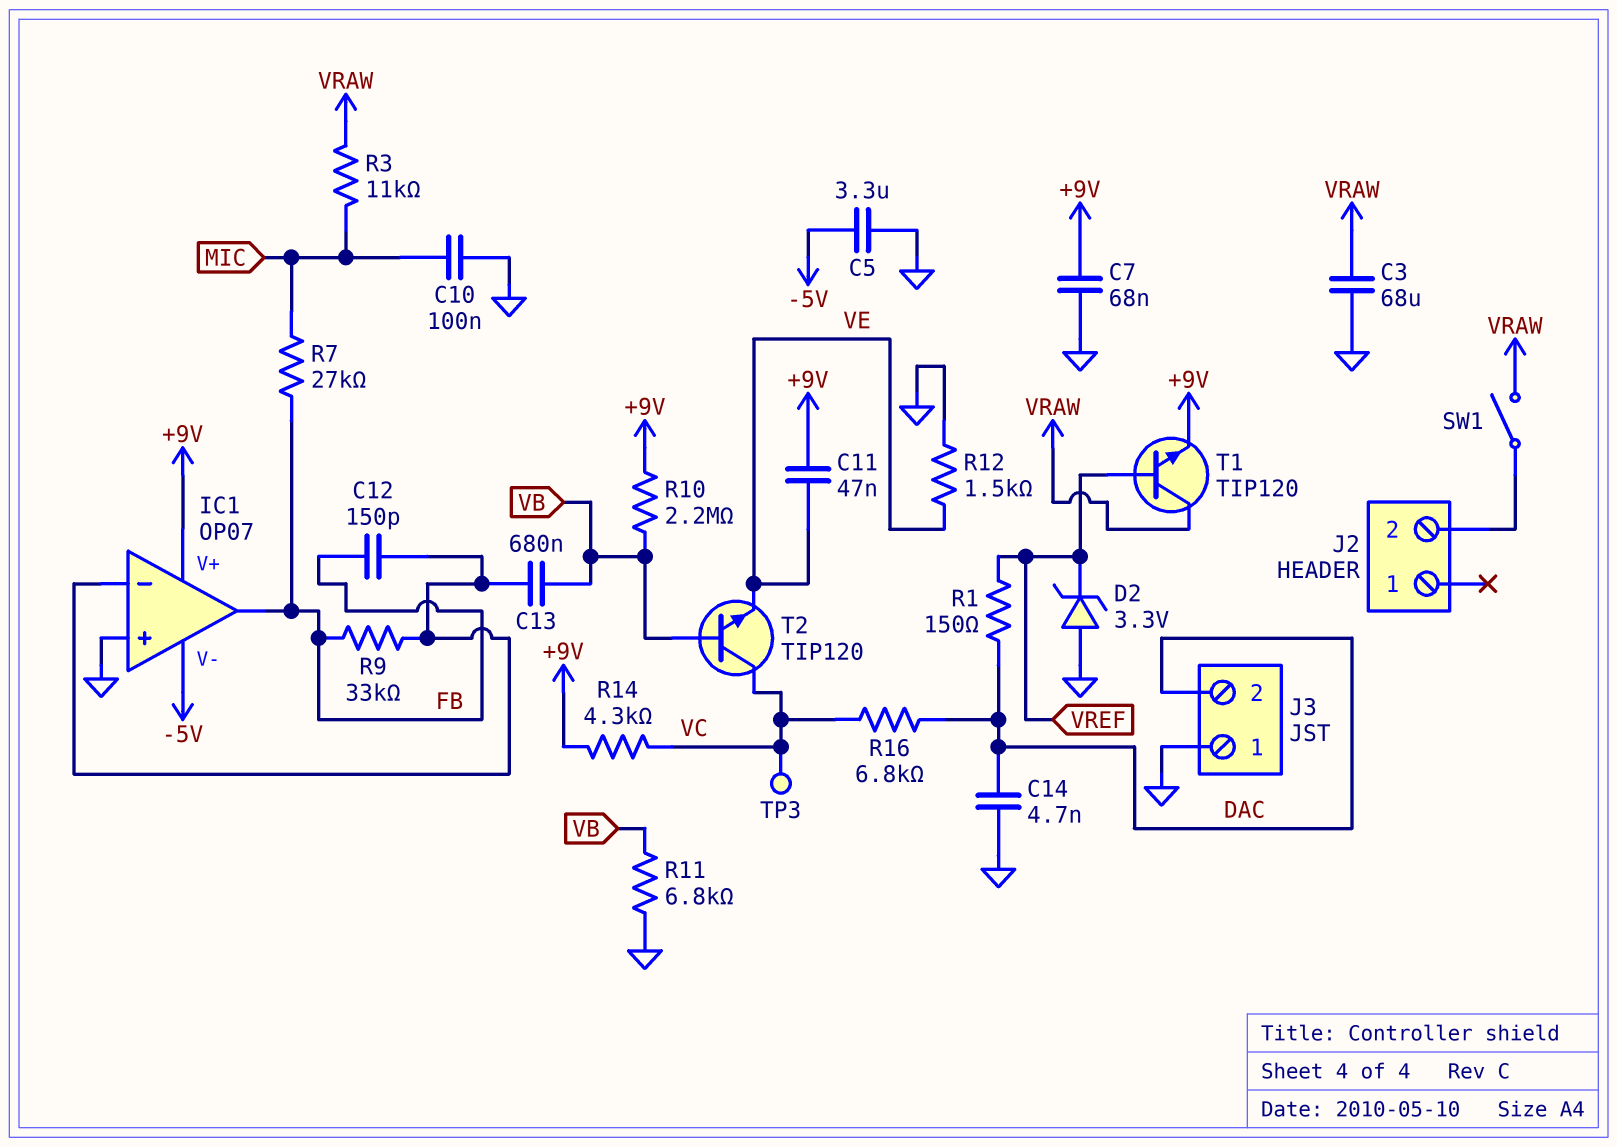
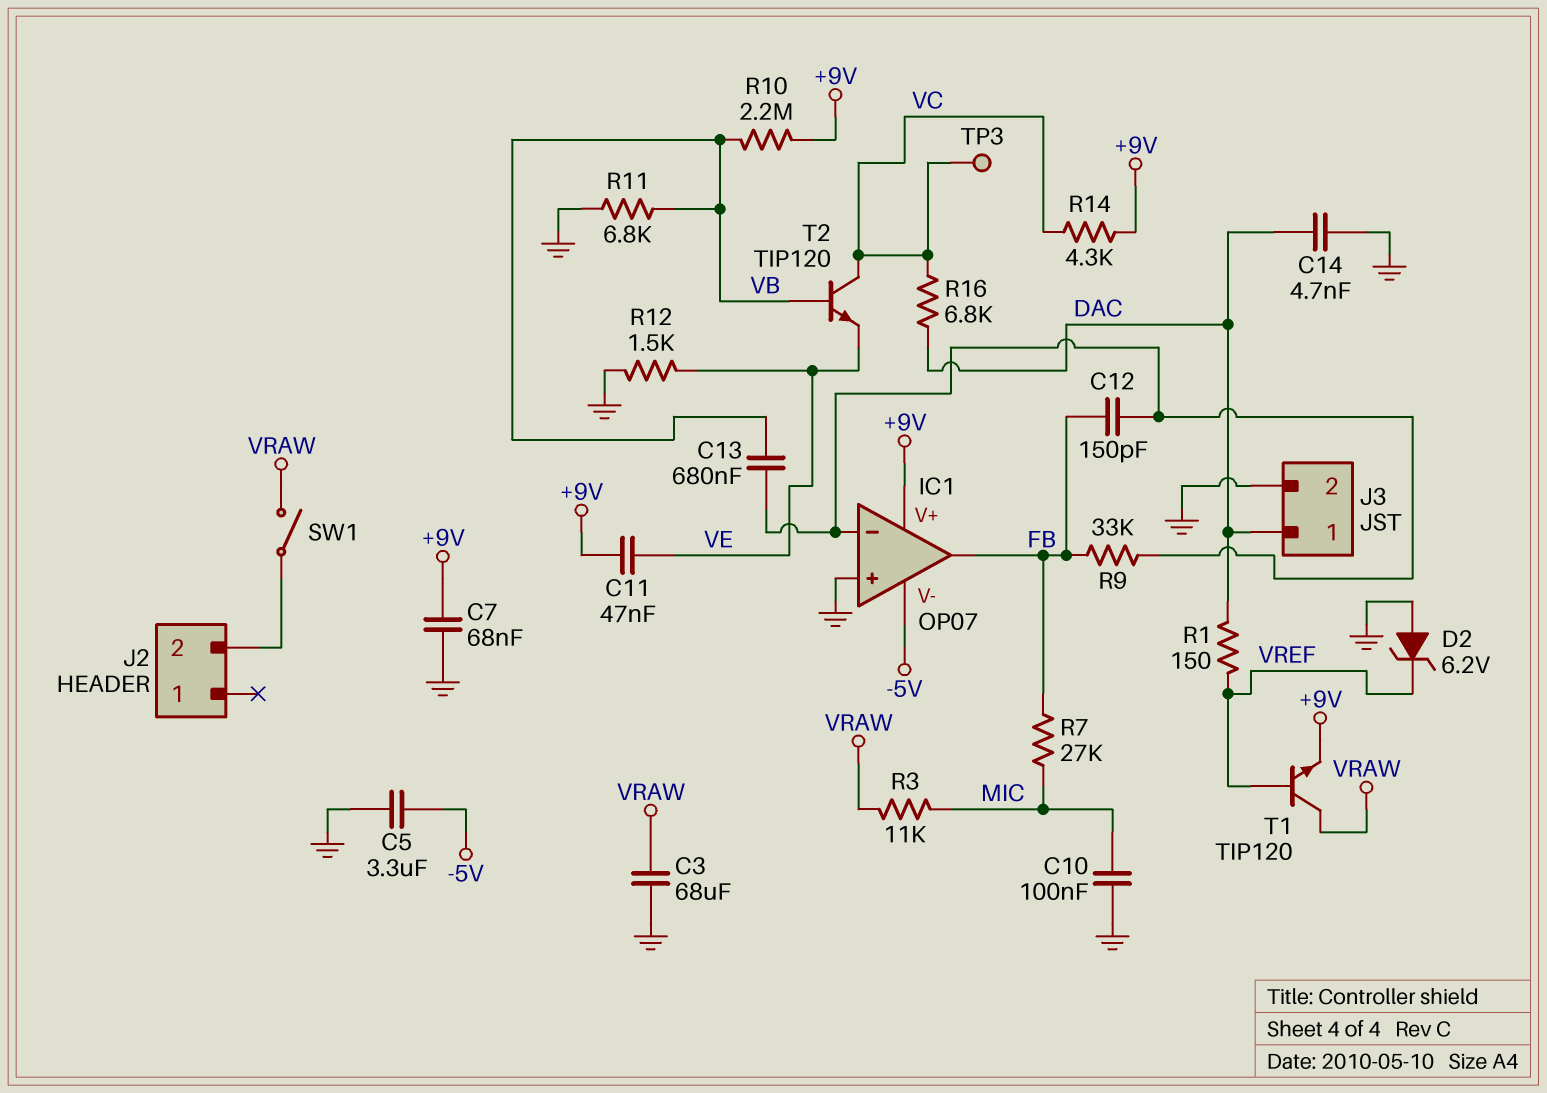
D2: zener 3.3V (A GND, K VREF) -> zener 6.2V (A GND, K VREF)
J3 pin 1: GND -> DAC
J3 pin 2: DAC -> GND

